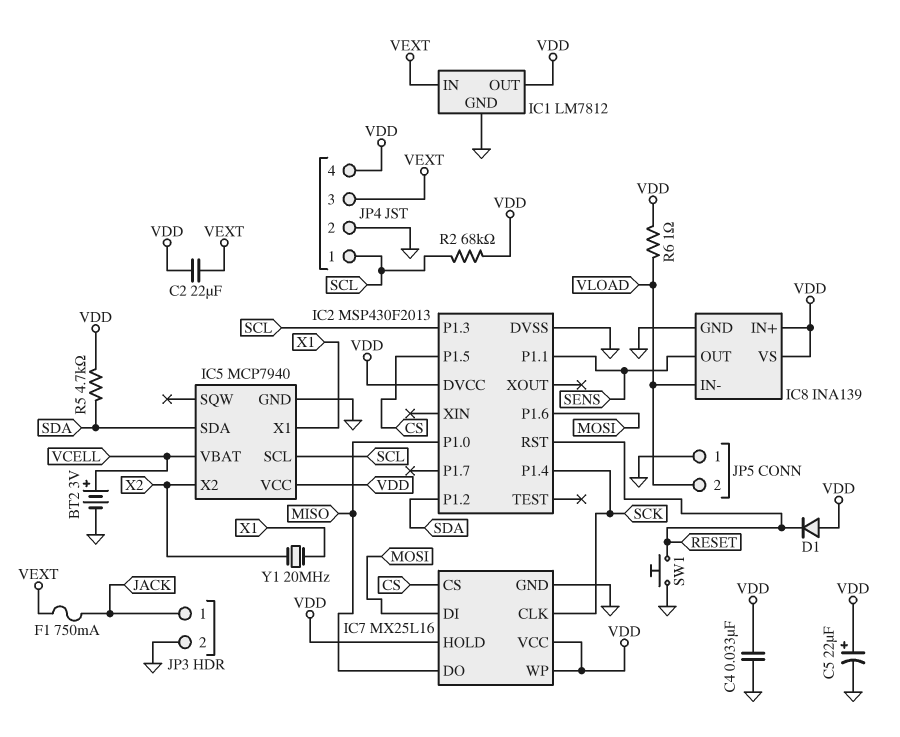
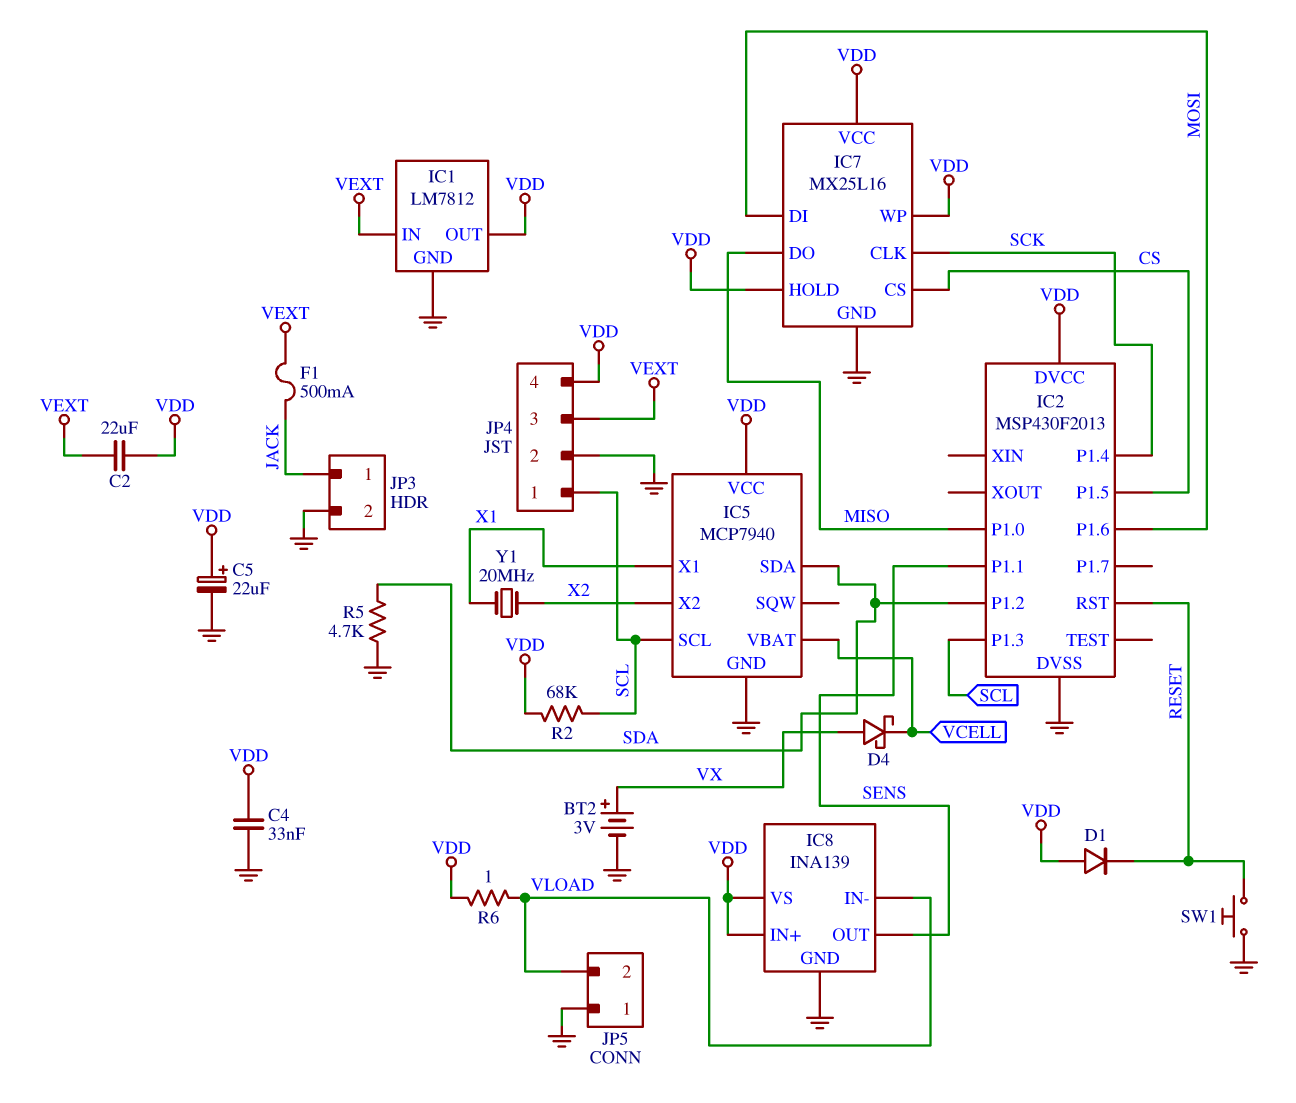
BT2: 3V (plus VCELL, minus GND) -> 3V (plus VX, minus GND)
D4: none -> schottky (A VX, K VCELL)
F1: 750mA (JACK, VEXT) -> 500mA (JACK, VEXT)
R5: 4.7k (SDA, VDD) -> 4.7k (GND, SDA)

